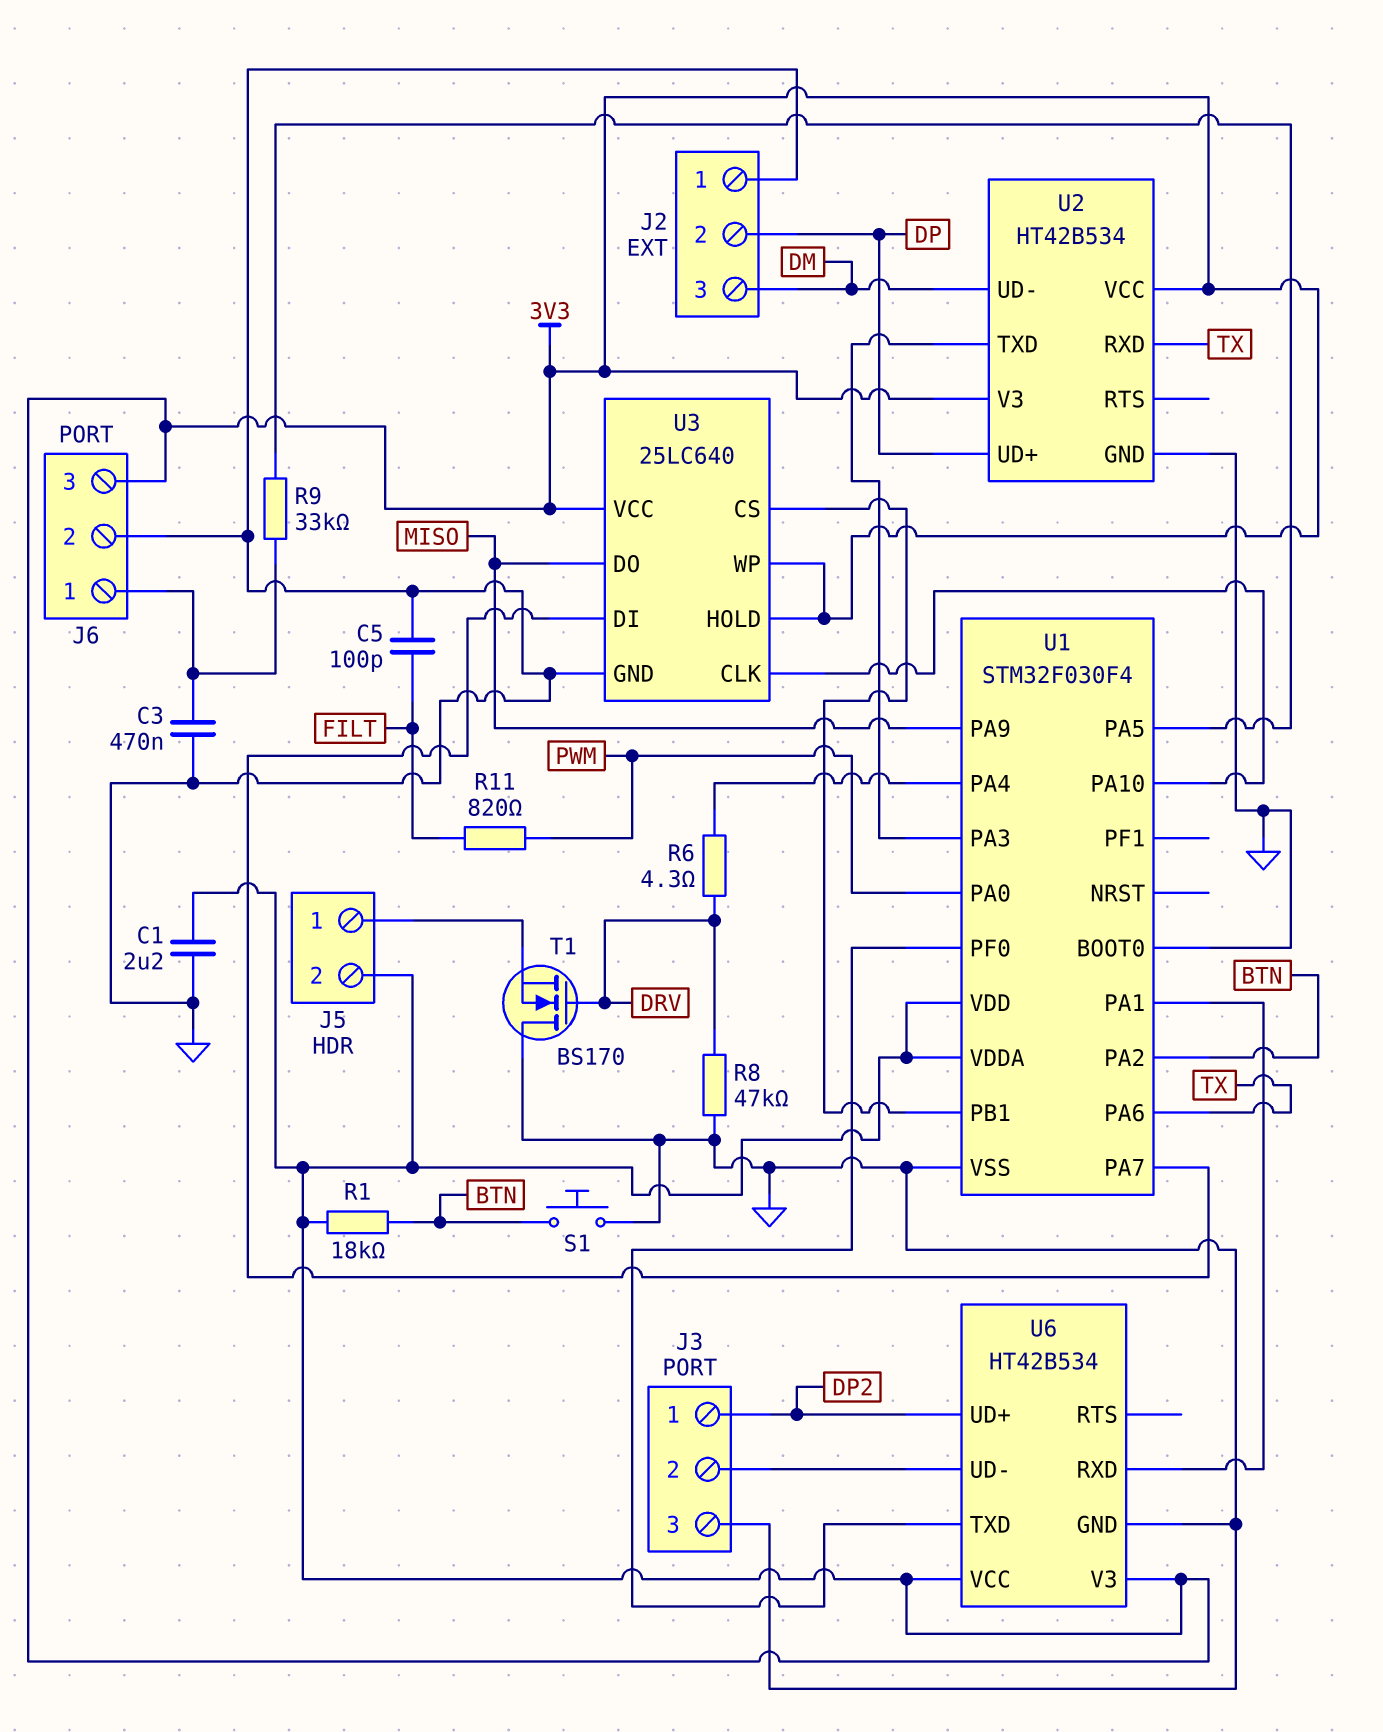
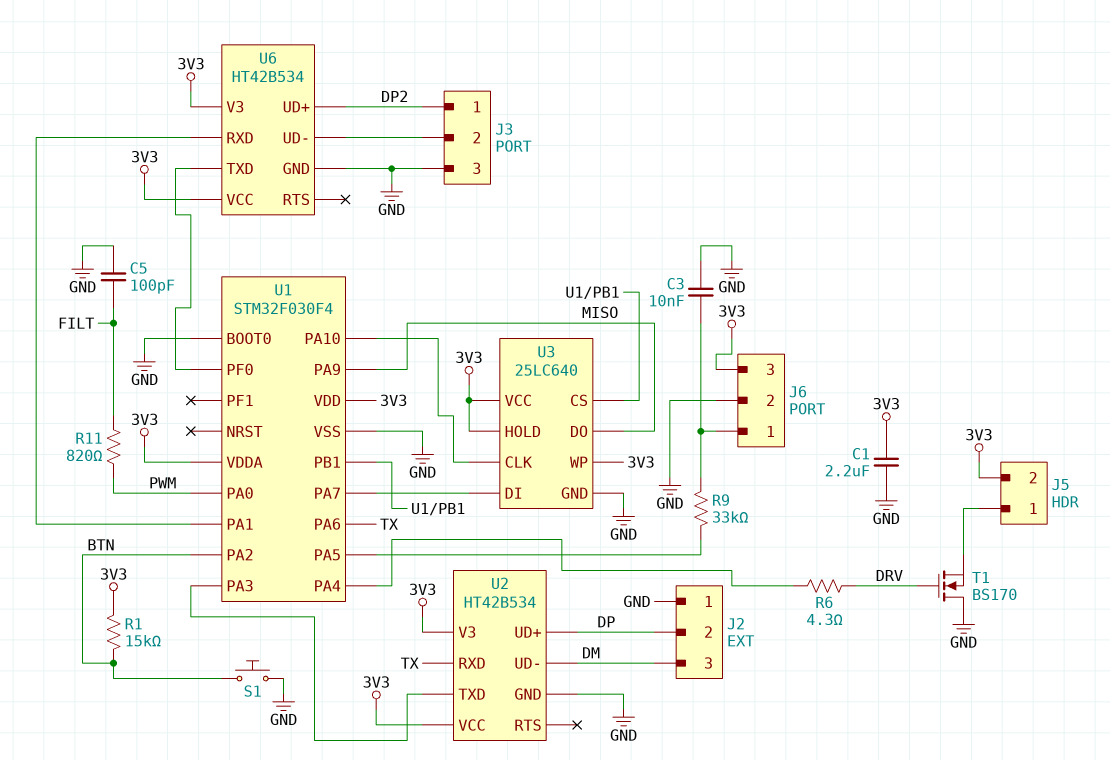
C3: 470nF (GND, J6/1) -> 10nF (GND, J6/1)
R1: 18k (3V3, BTN) -> 15k (3V3, BTN)
R8: 47k (DRV, GND) -> none

